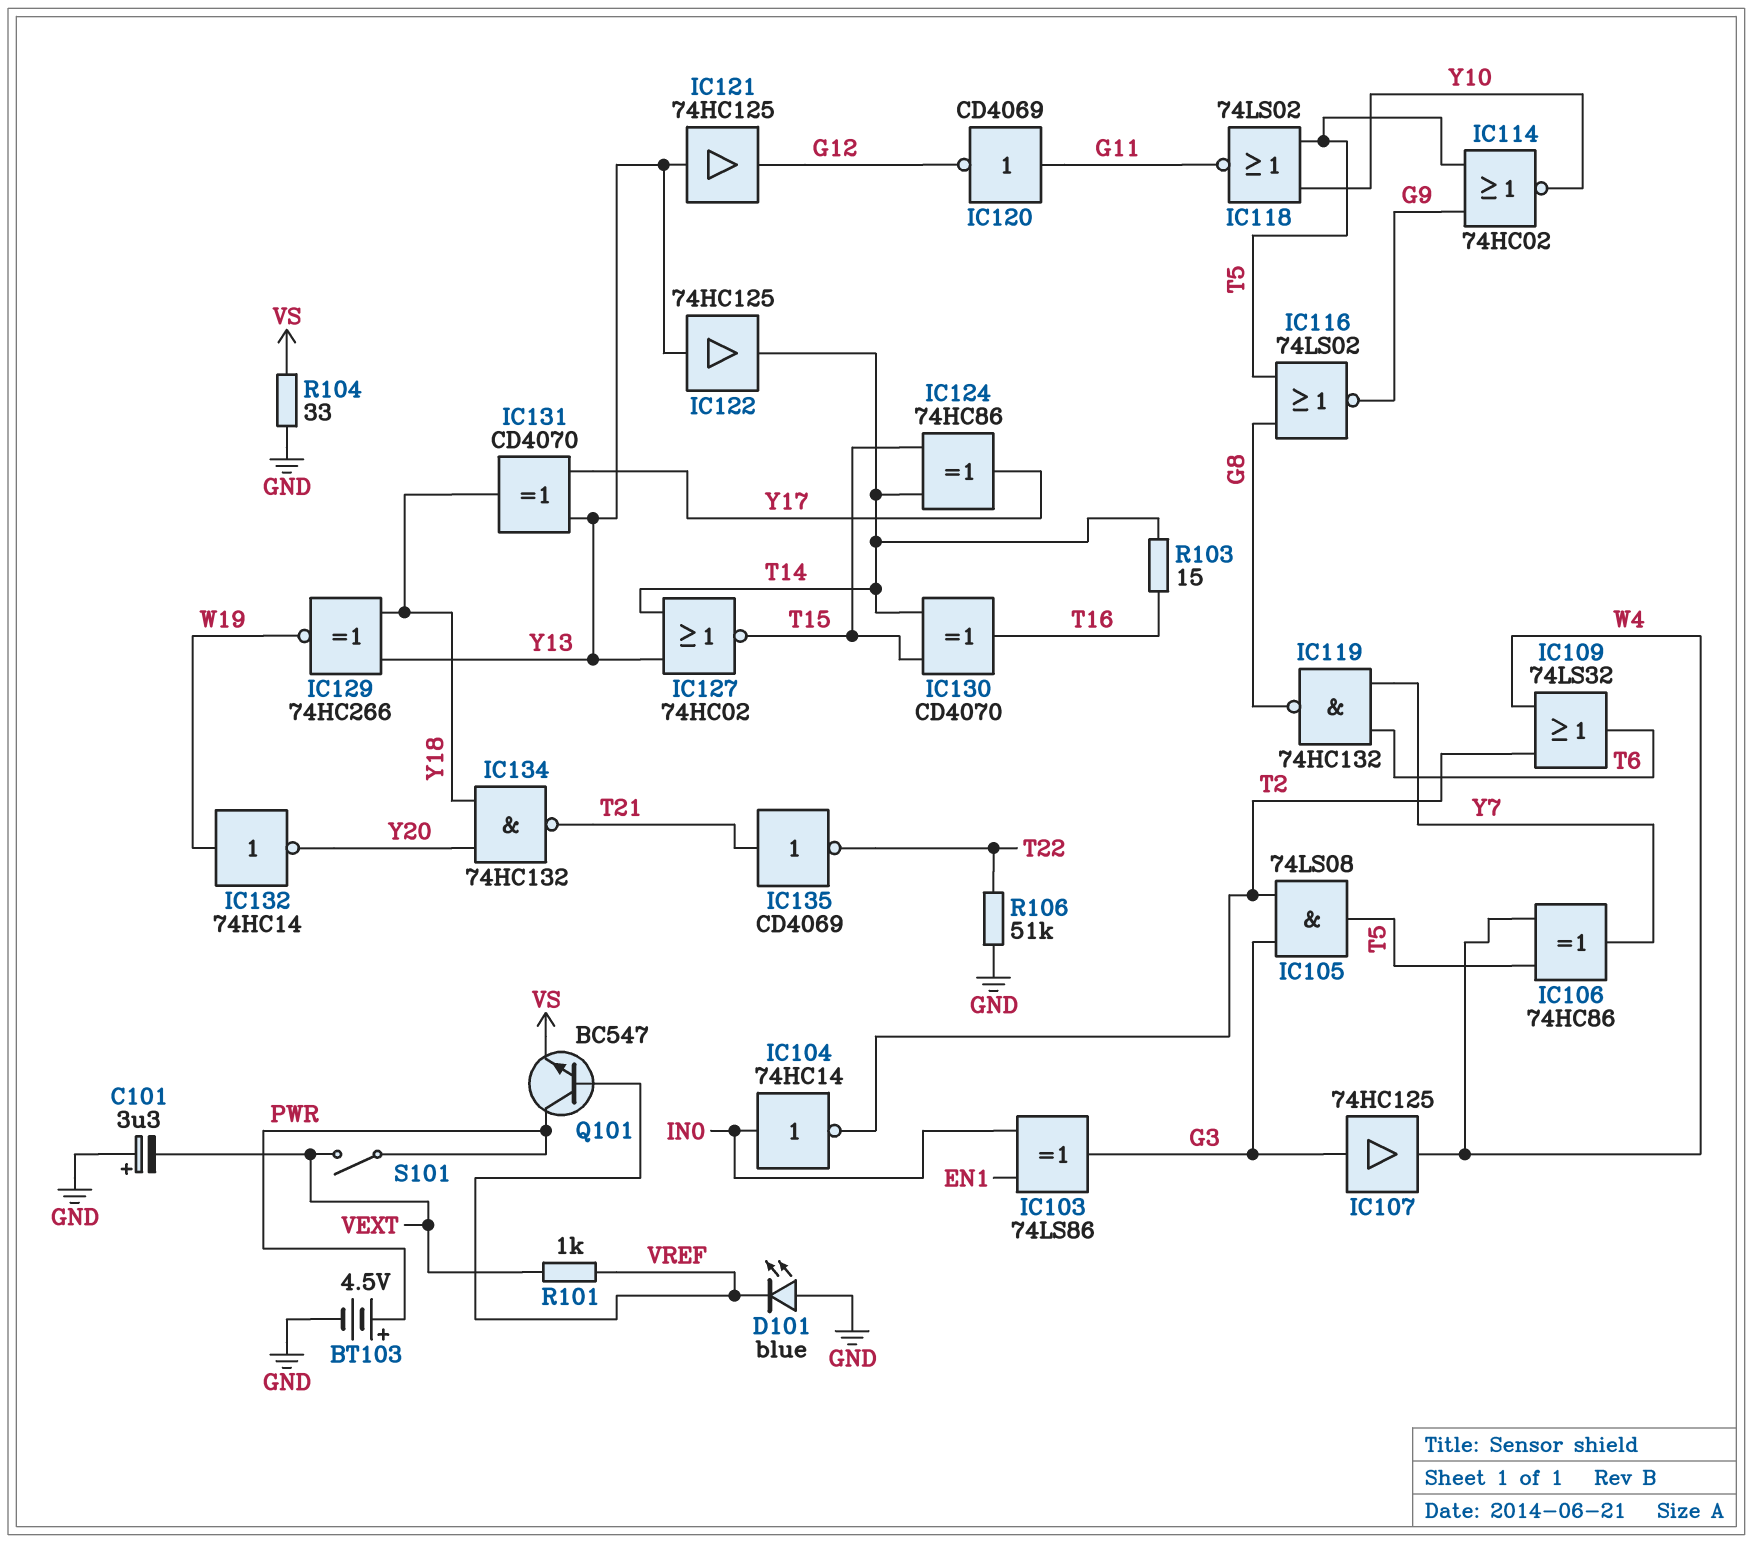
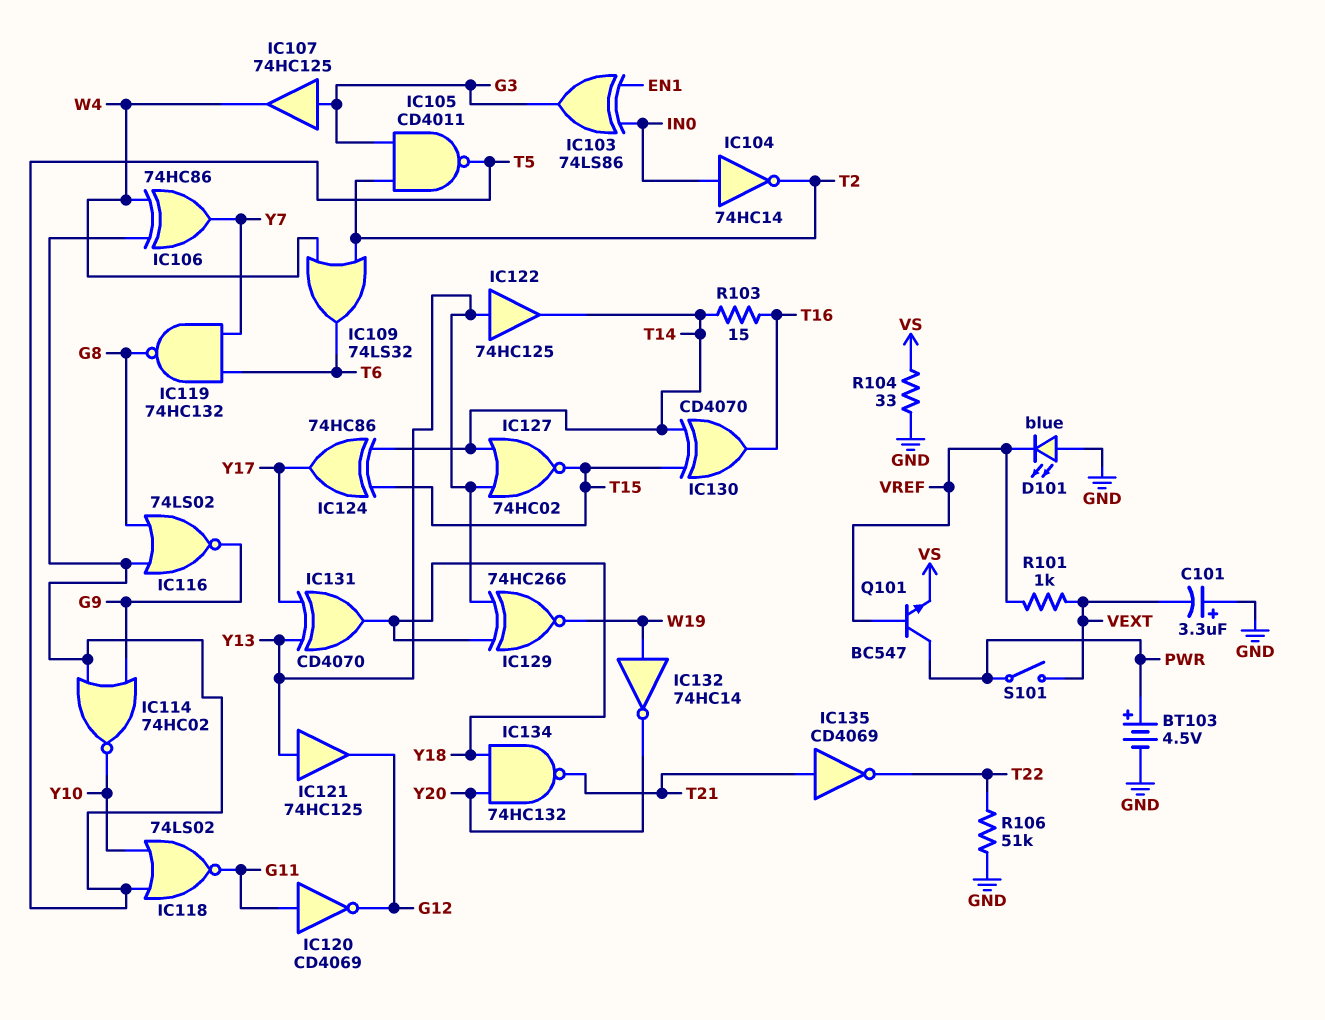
IC105: AND 74LS08 (in G3, in T2, out T5) -> NAND CD4011 (in G3, in T2, out T5)

